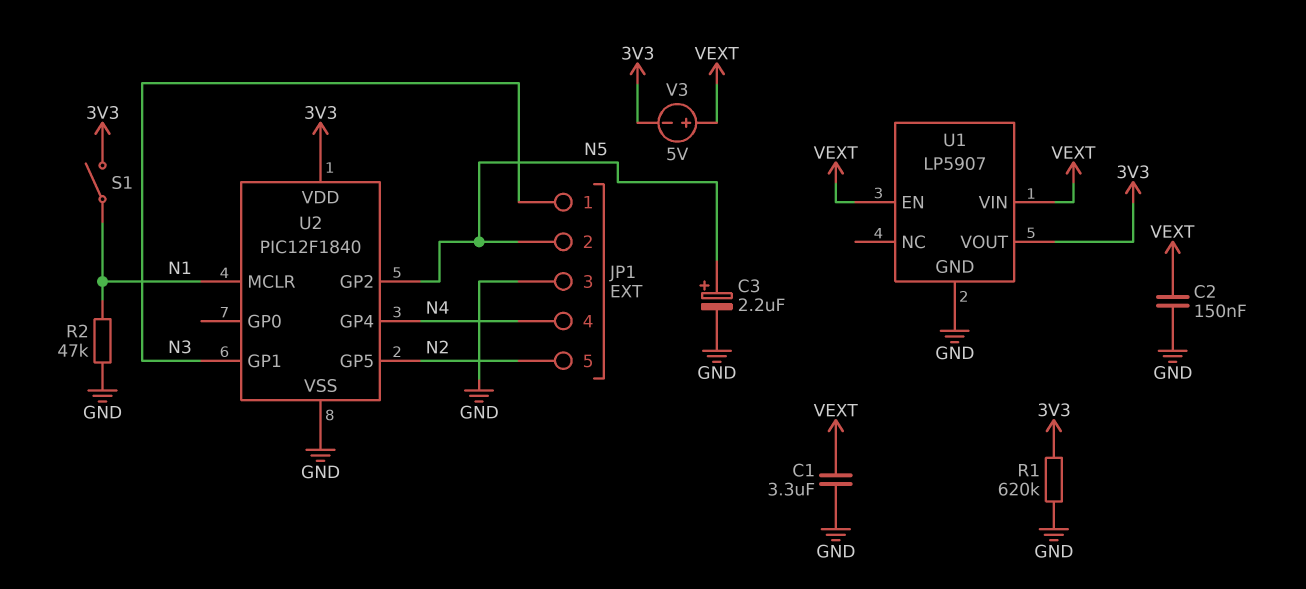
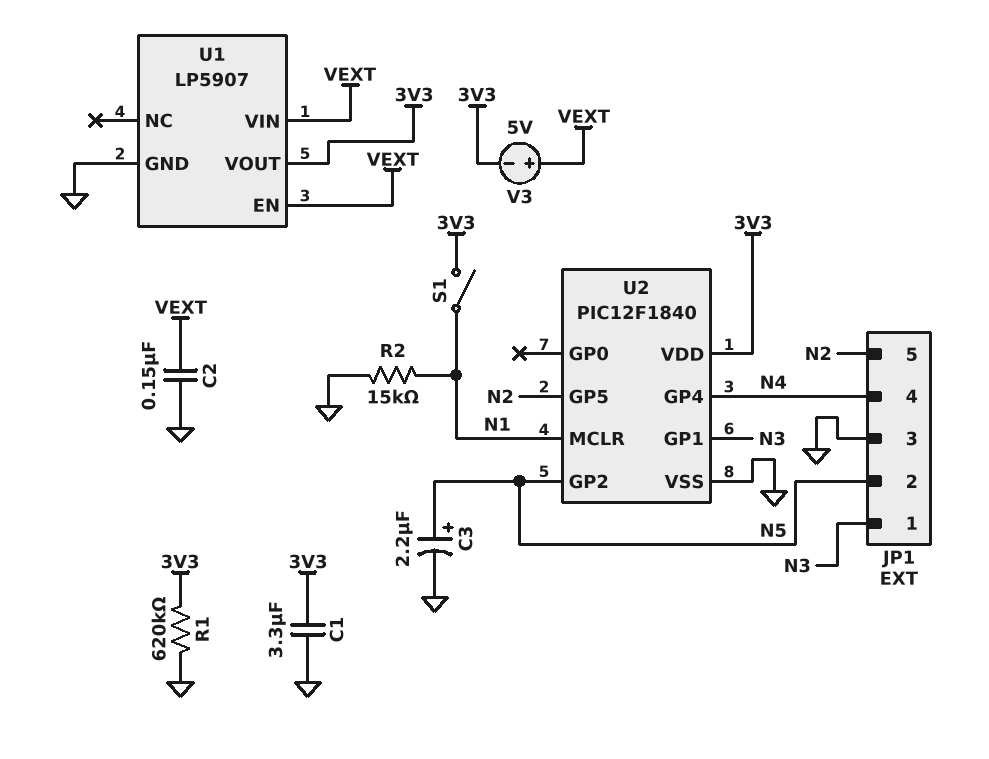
C1: 3.3uF (GND, VEXT) -> 3.3uF (3V3, GND)
R2: 47k (GND, N1) -> 15k (GND, N1)

